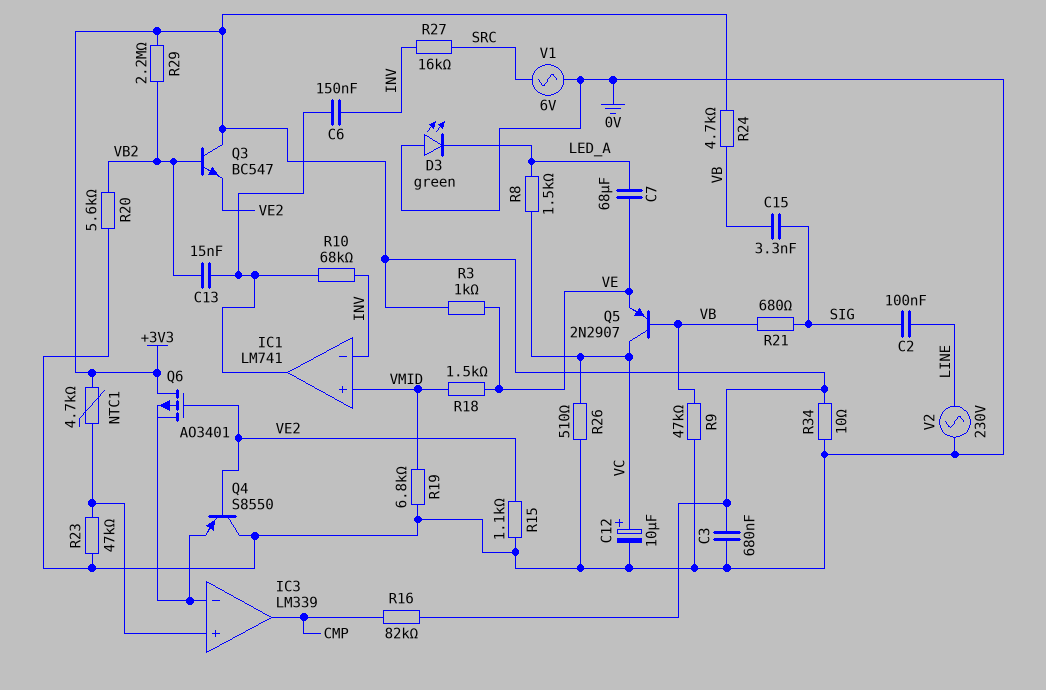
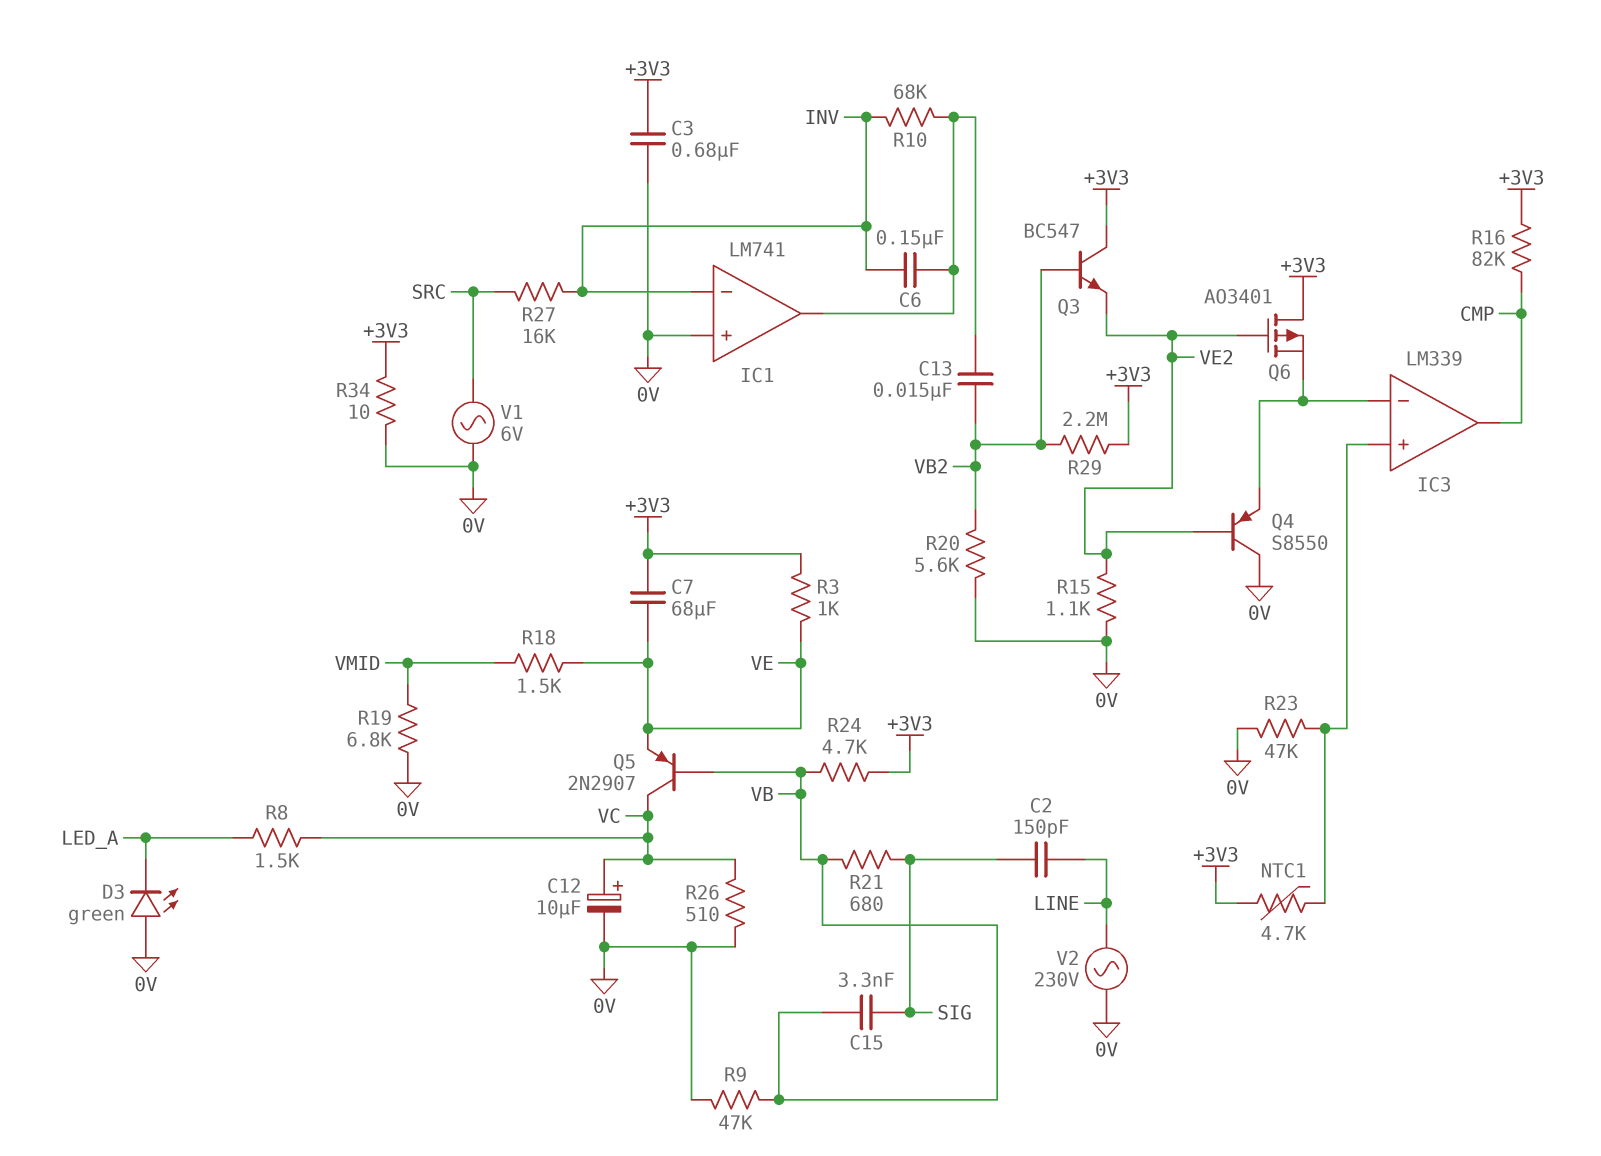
C2: 100nF (LINE, SIG) -> 150pF (LINE, SIG)
C7: 68uF (LED_A, VE) -> 68uF (+3V3, VE)
IC1 pin in+: VMID -> 0V

